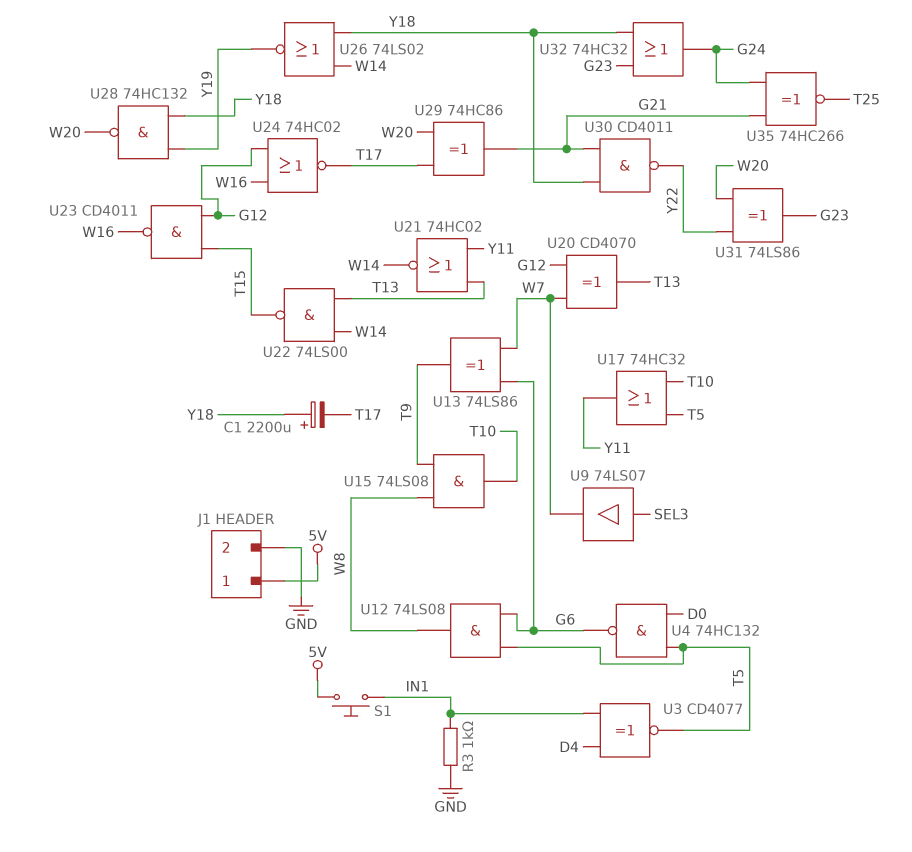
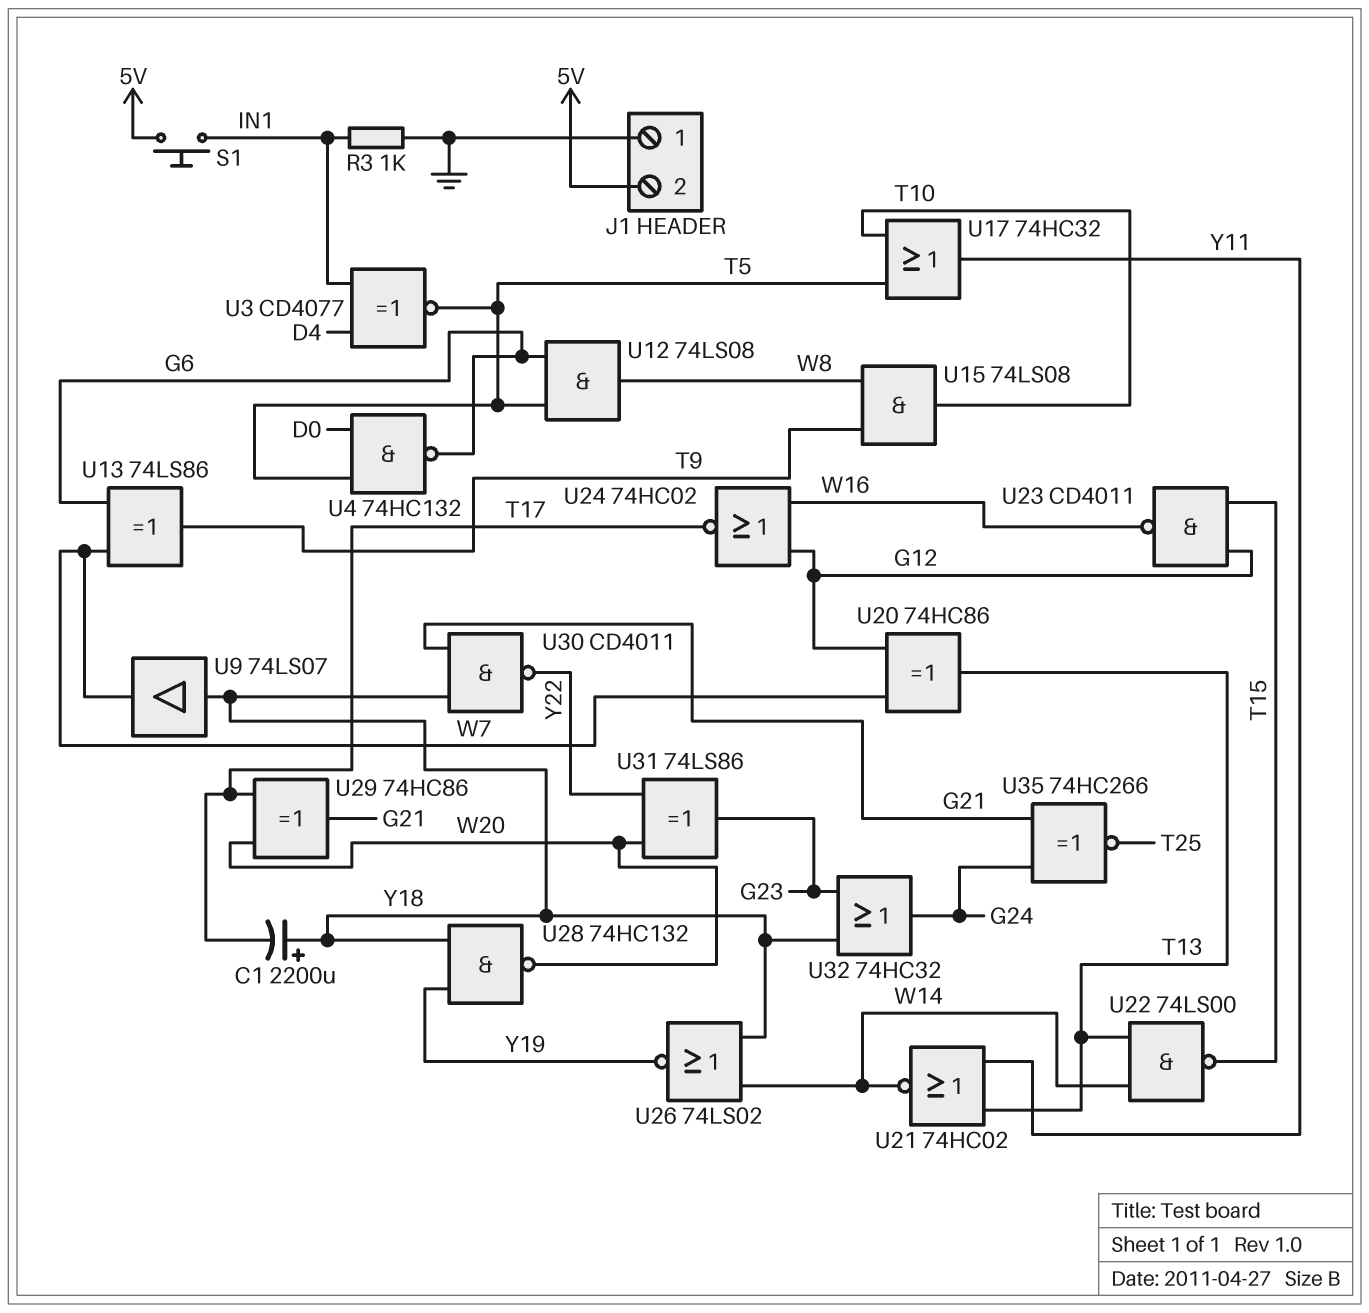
J1 pin 1: 5V -> GND
J1 pin 2: GND -> 5V
U9: buffer 74LS07 (in SEL3, out W7) -> buffer 74LS07 (in Y18, out W7)
U20: XOR CD4070 (in G12, in W7, out T13) -> XOR 74HC86 (in G12, in W7, out T13)

